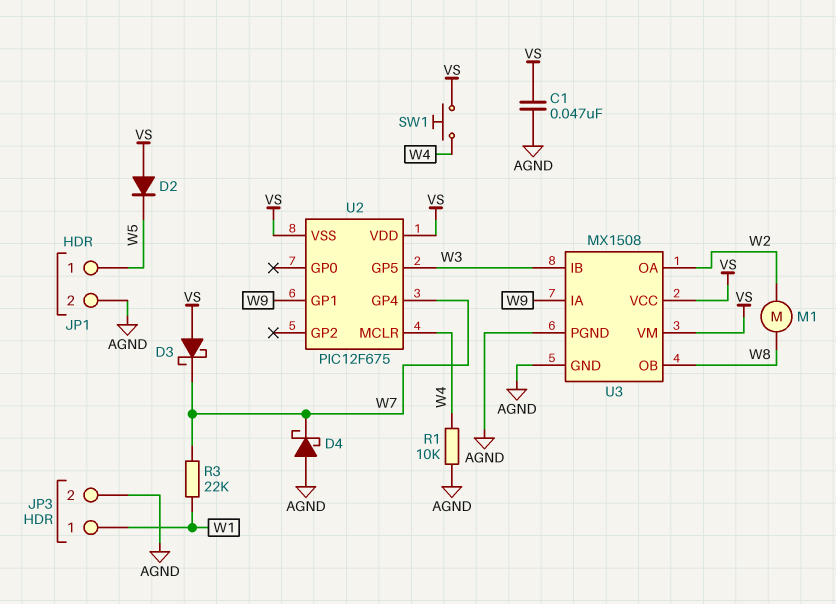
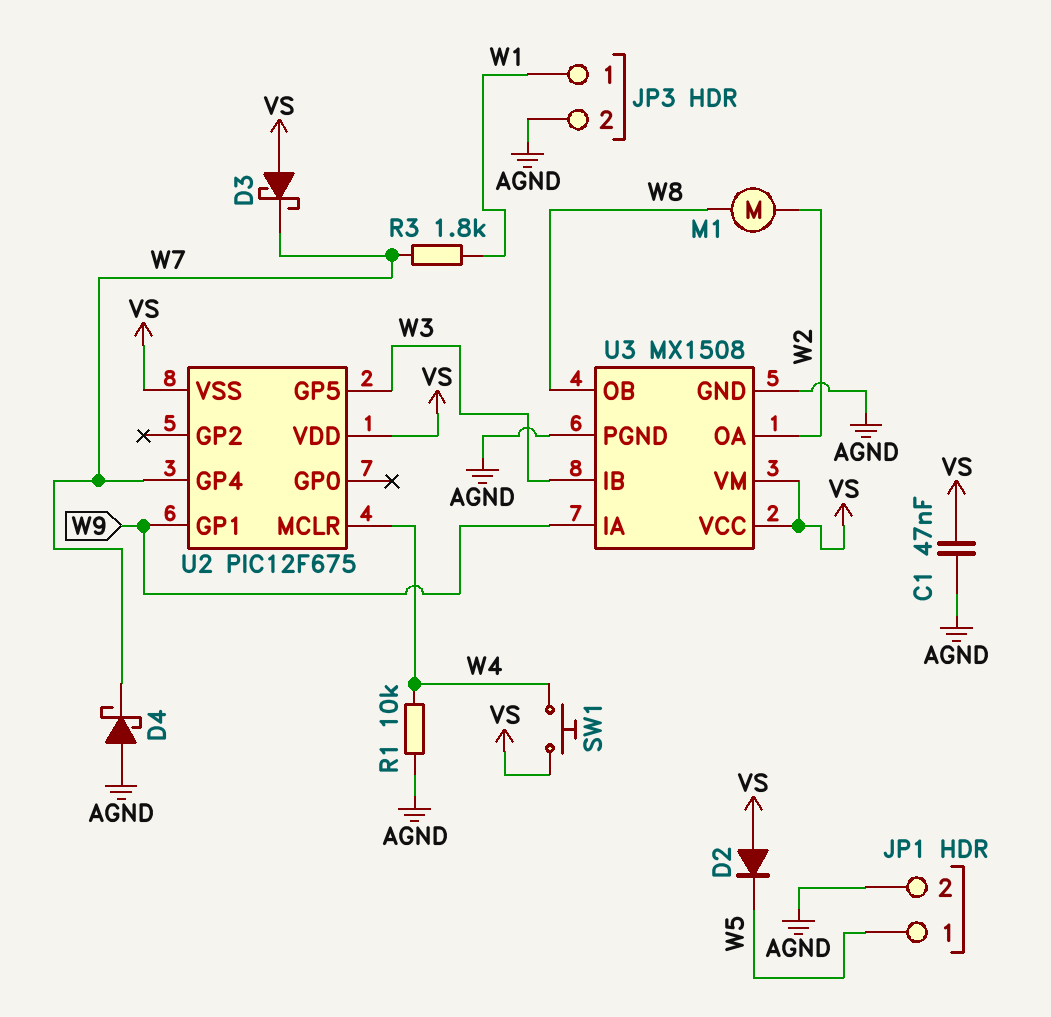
R3: 22k (W1, W7) -> 1.8k (W1, W7)

